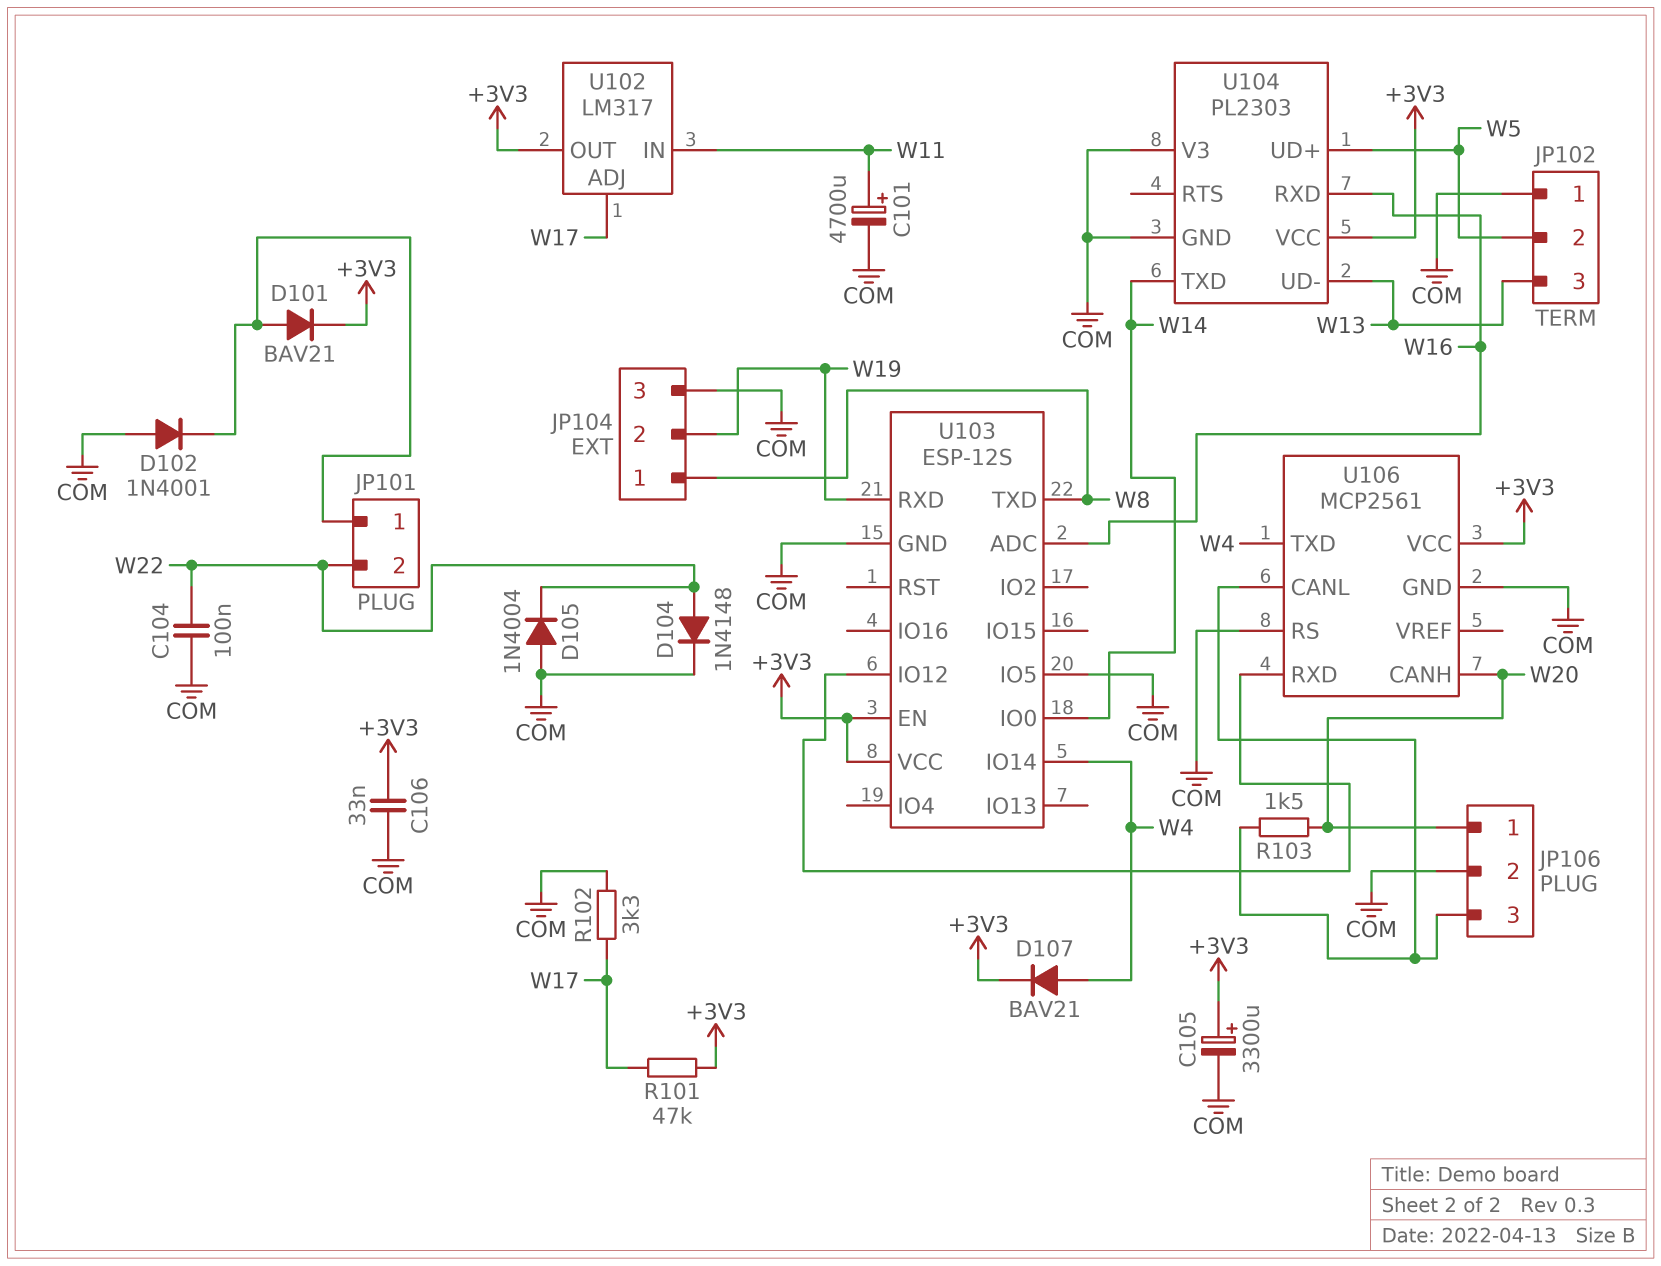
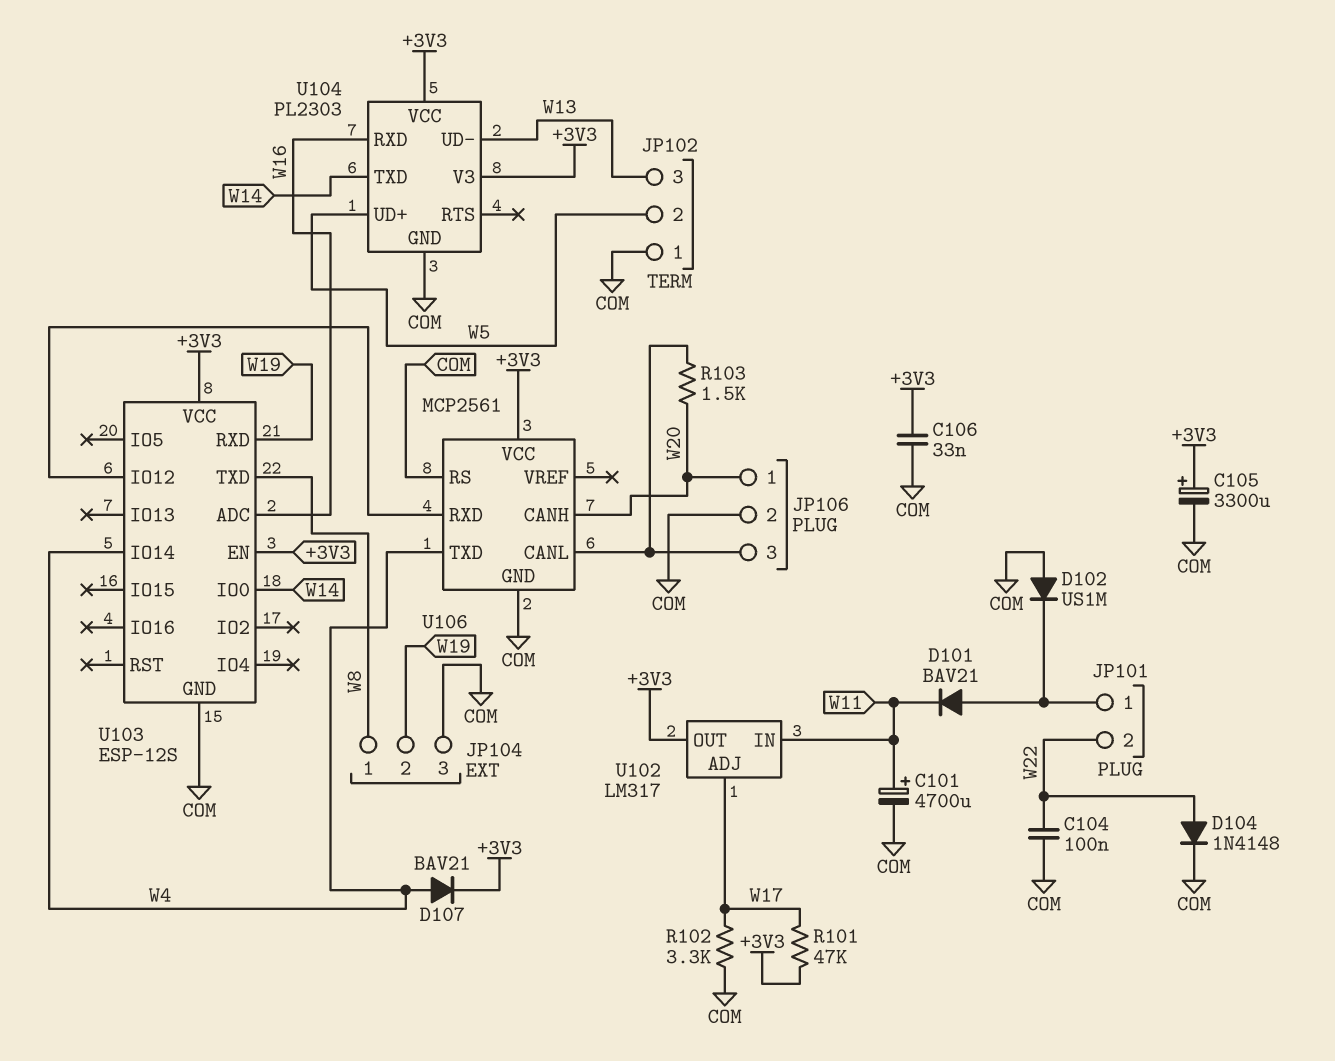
D101: diode BAV21 (A JP101/1, K +3V3) -> diode BAV21 (A JP101/1, K W11)
D102: diode 1N4001 (A COM, K JP101/1) -> diode US1M (A COM, K JP101/1)
D105: diode 1N4004 (A COM, K W22) -> none
U103 pin IO5: COM -> none
U104 pin V3: COM -> +3V3

